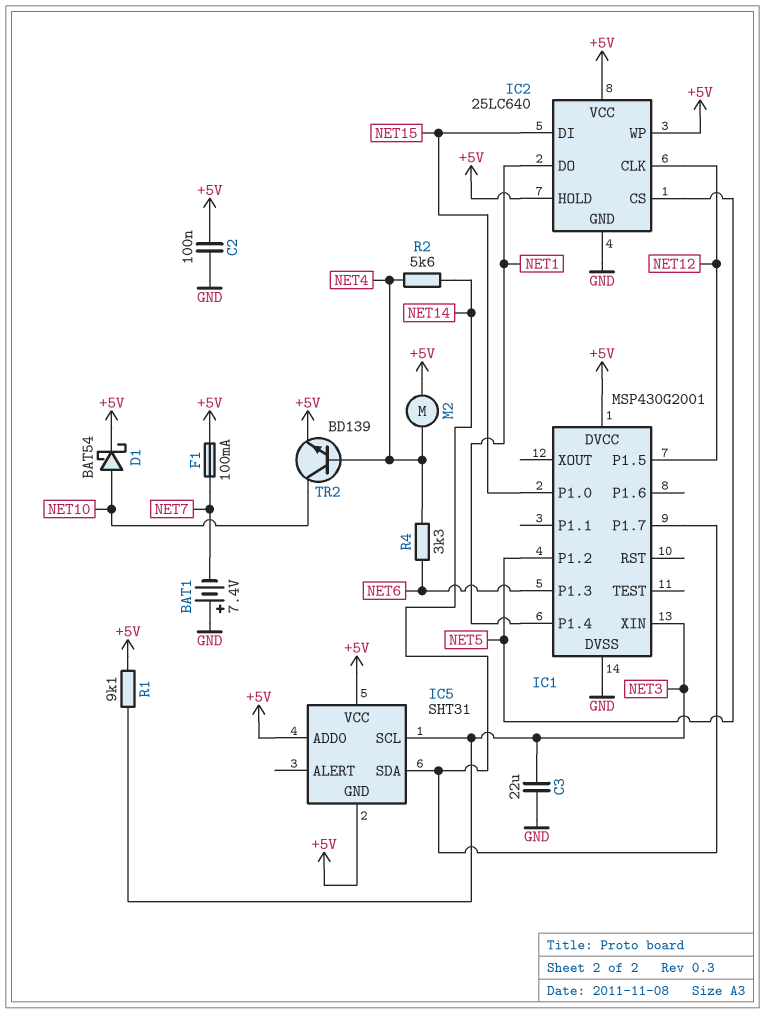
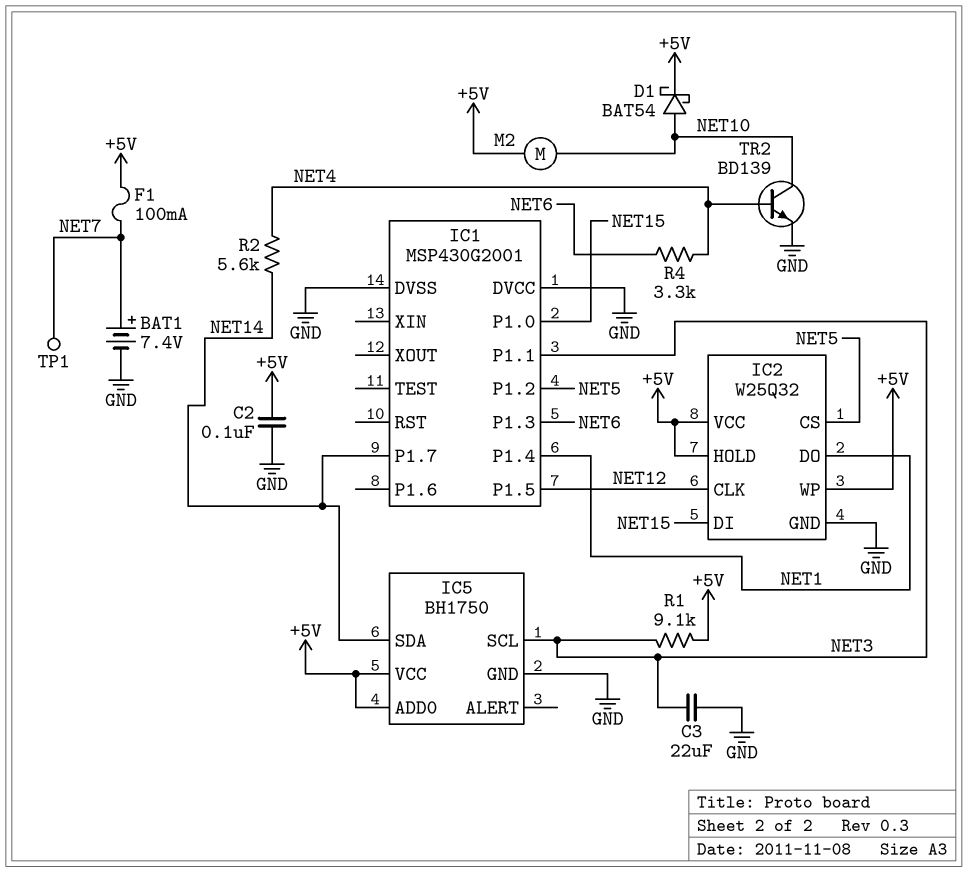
BAT1: 7.4V (plus GND, minus NET7) -> 7.4V (plus NET7, minus GND)
IC1 pin DVCC: +5V -> GND
IC1 pin P1.1: none -> NET3
IC1 pin XIN: NET3 -> none
IC2: 25LC640 -> W25Q32
IC5: SHT31 -> BH1750
IC5 pin GND: +5V -> GND
M2: motor (+5V, NET4) -> motor (+5V, NET10)
TP1: none -> test point (NET7)
TR2: NPN BD139 (B NET4, C NET10, E +5V) -> NPN BD139 (B NET4, C NET10, E GND)

